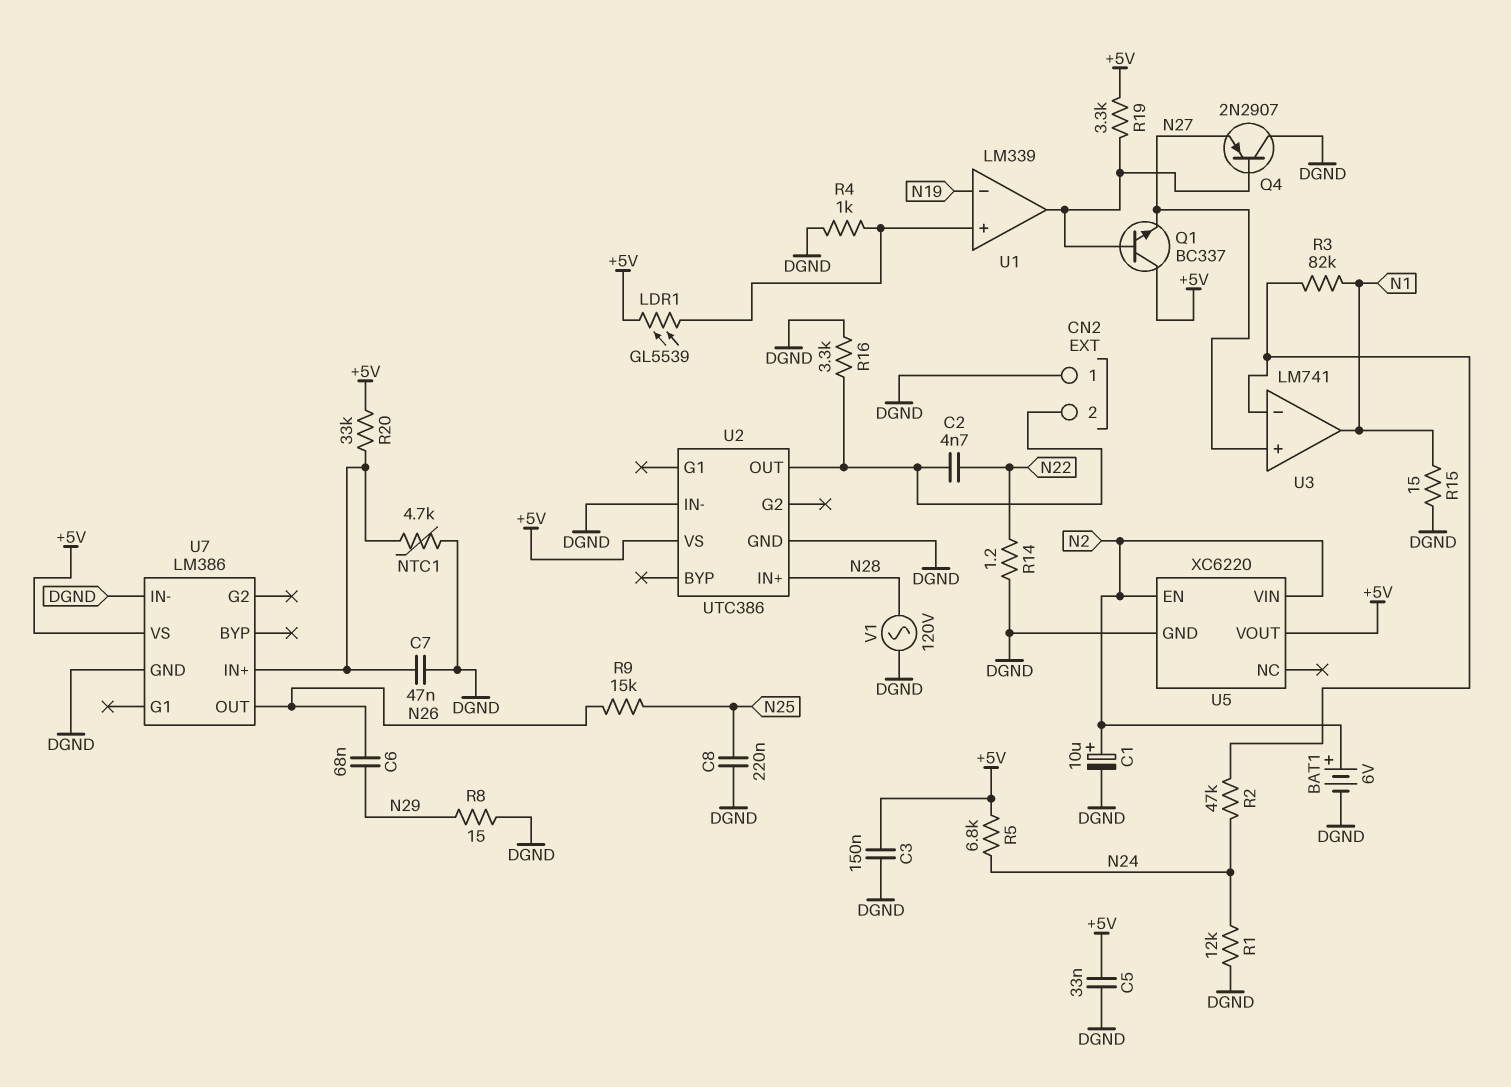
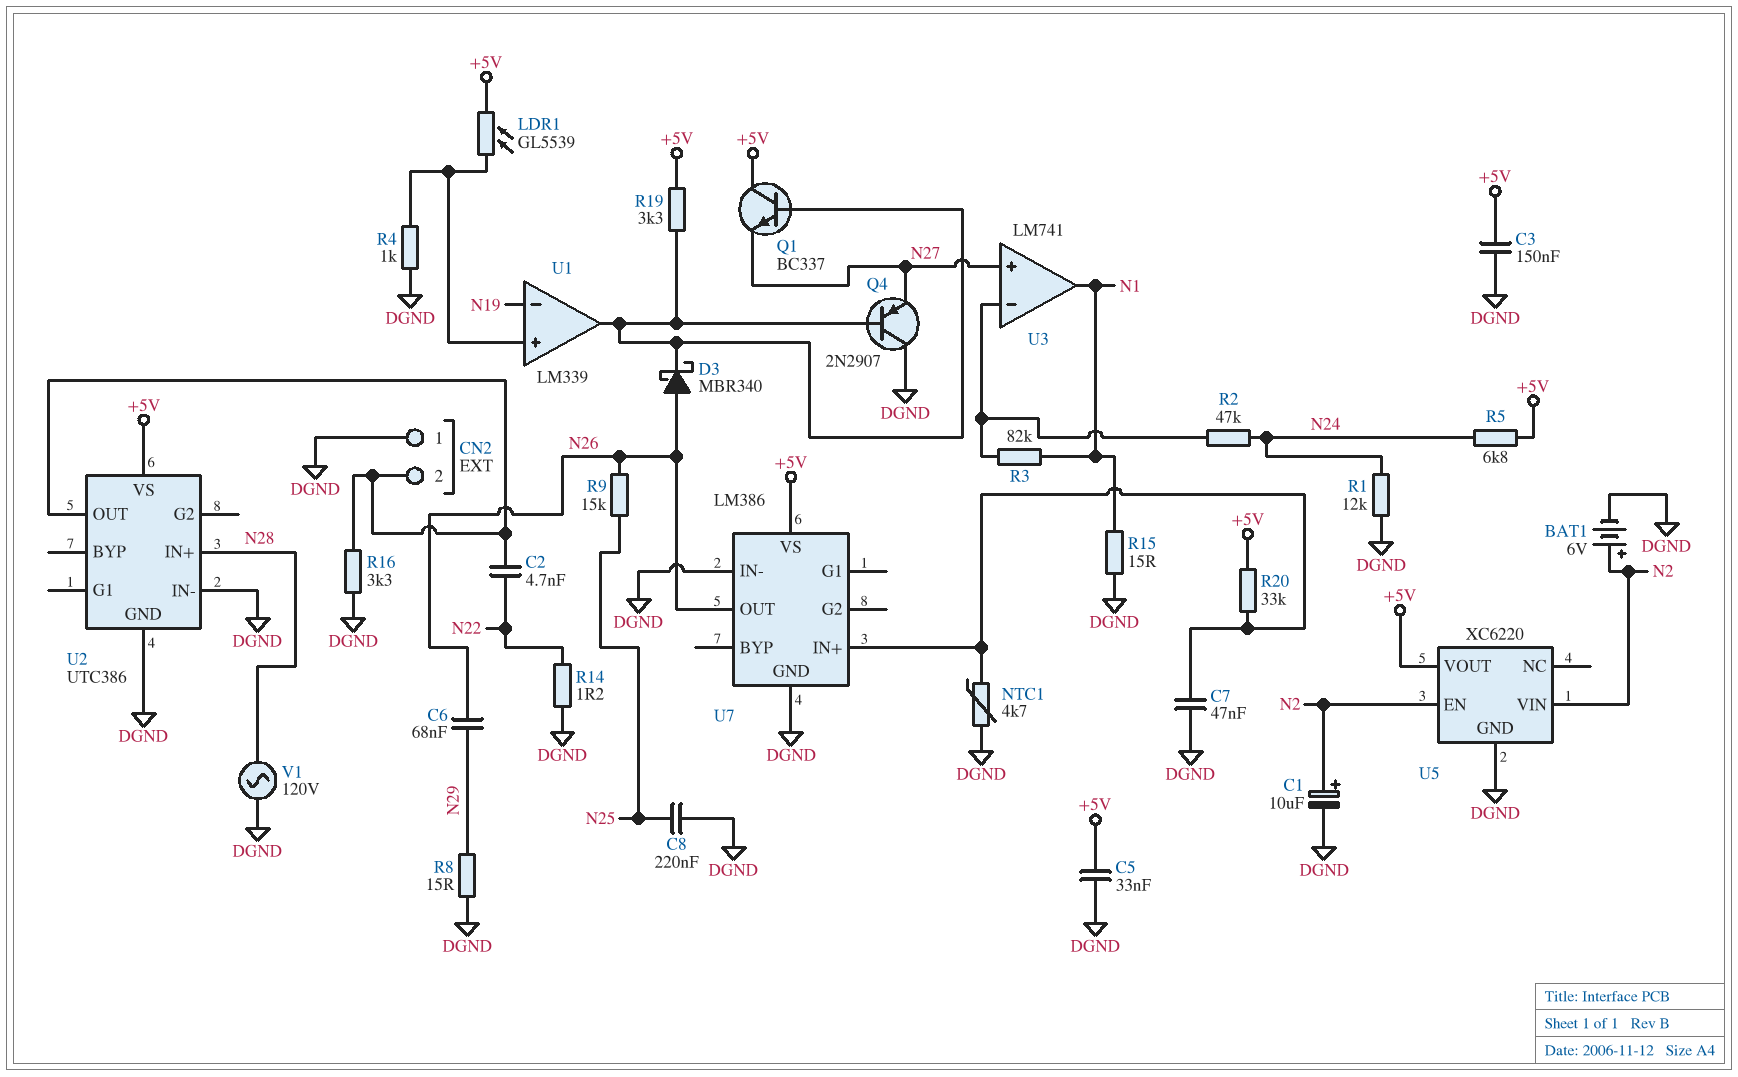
D3: none -> schottky MBR340 (A N26, K U1/out)

